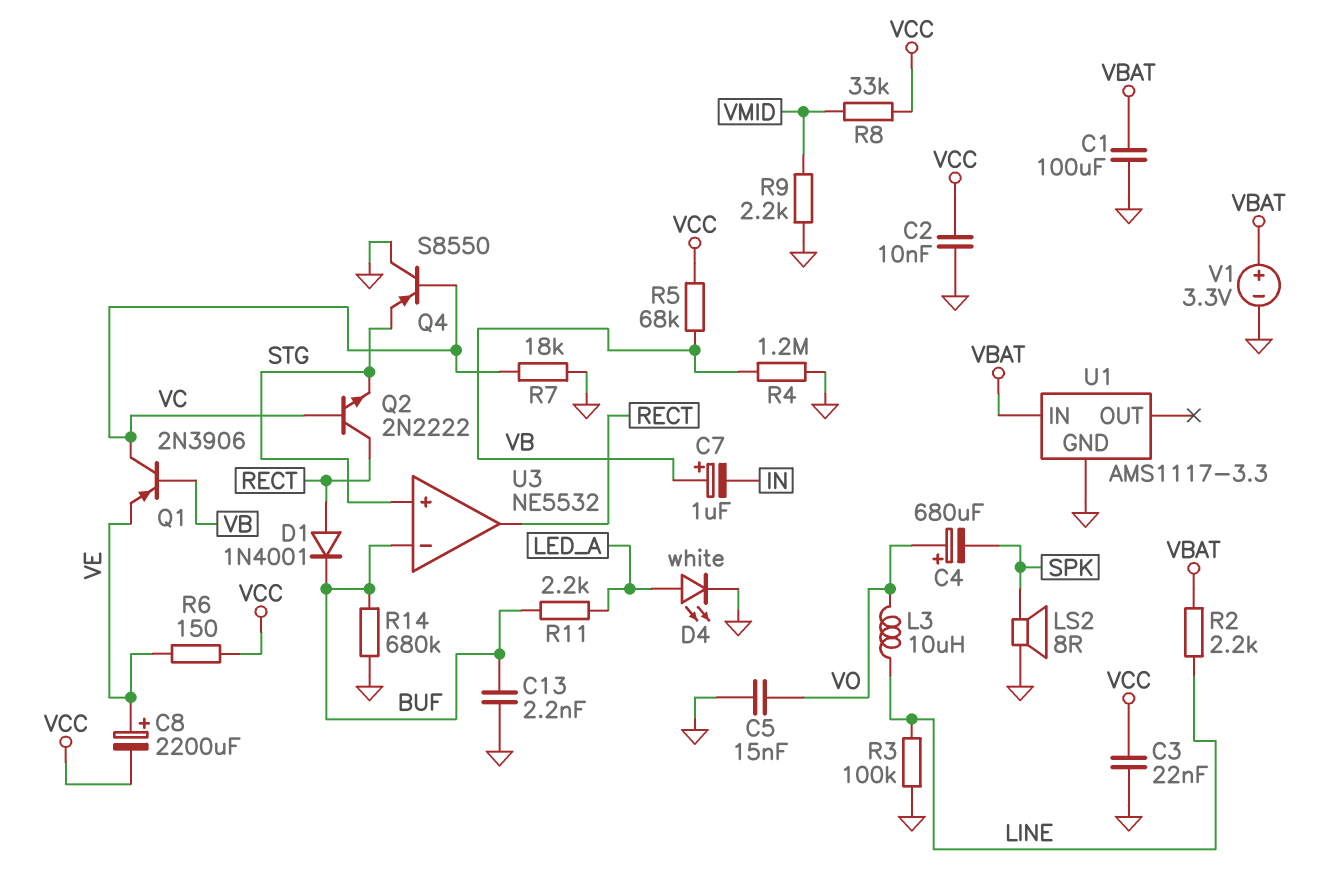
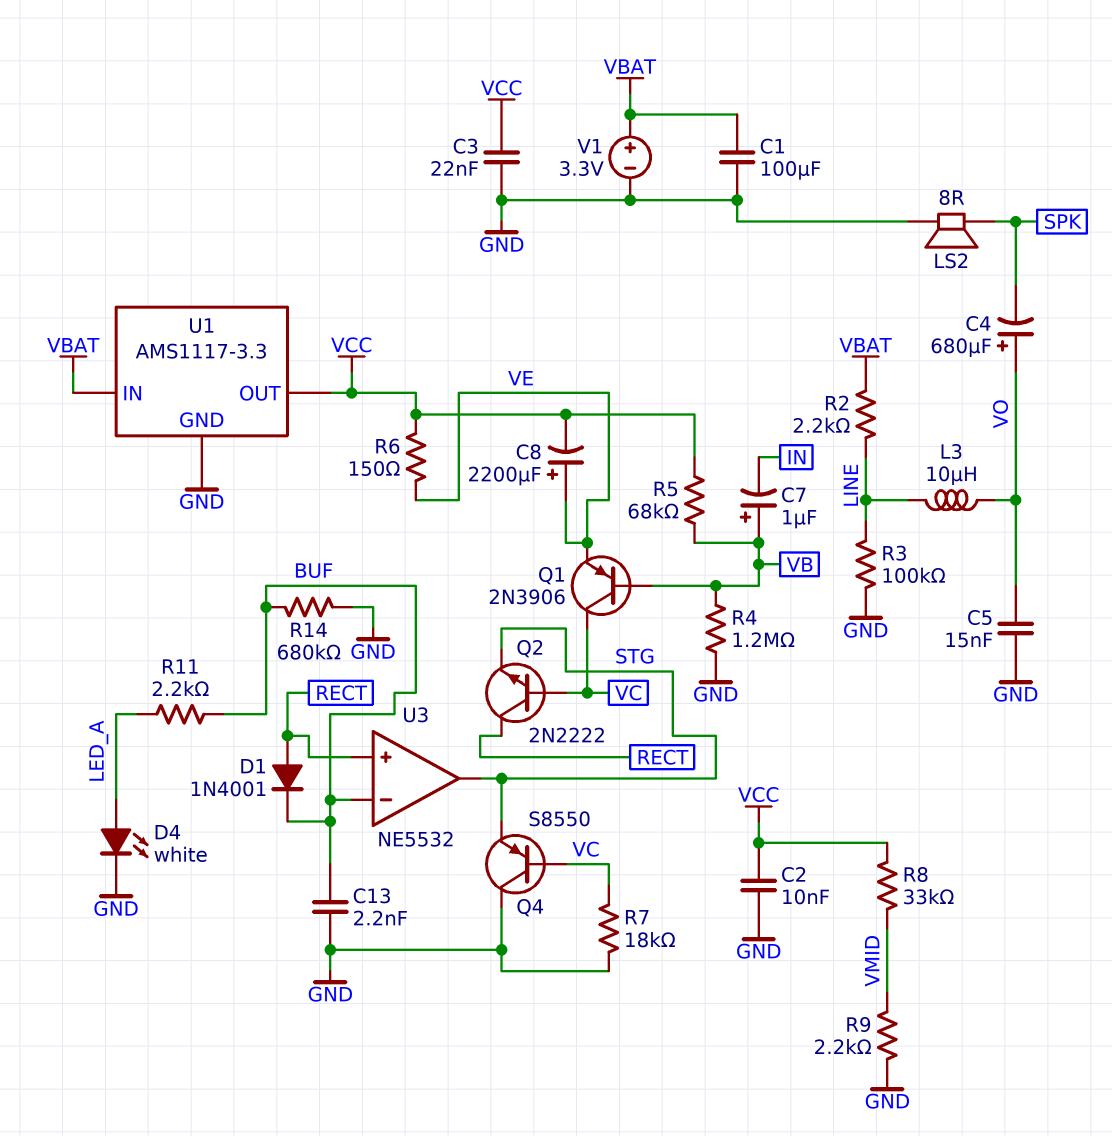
U1 pin OUT: none -> VCC
U3 pin in+: STG -> RECT
U3 pin out: RECT -> STG

